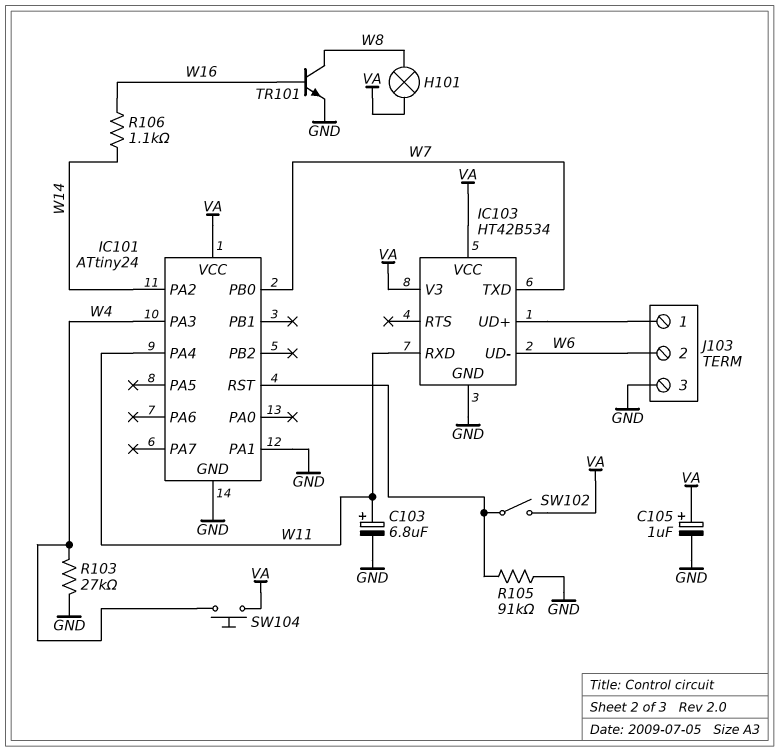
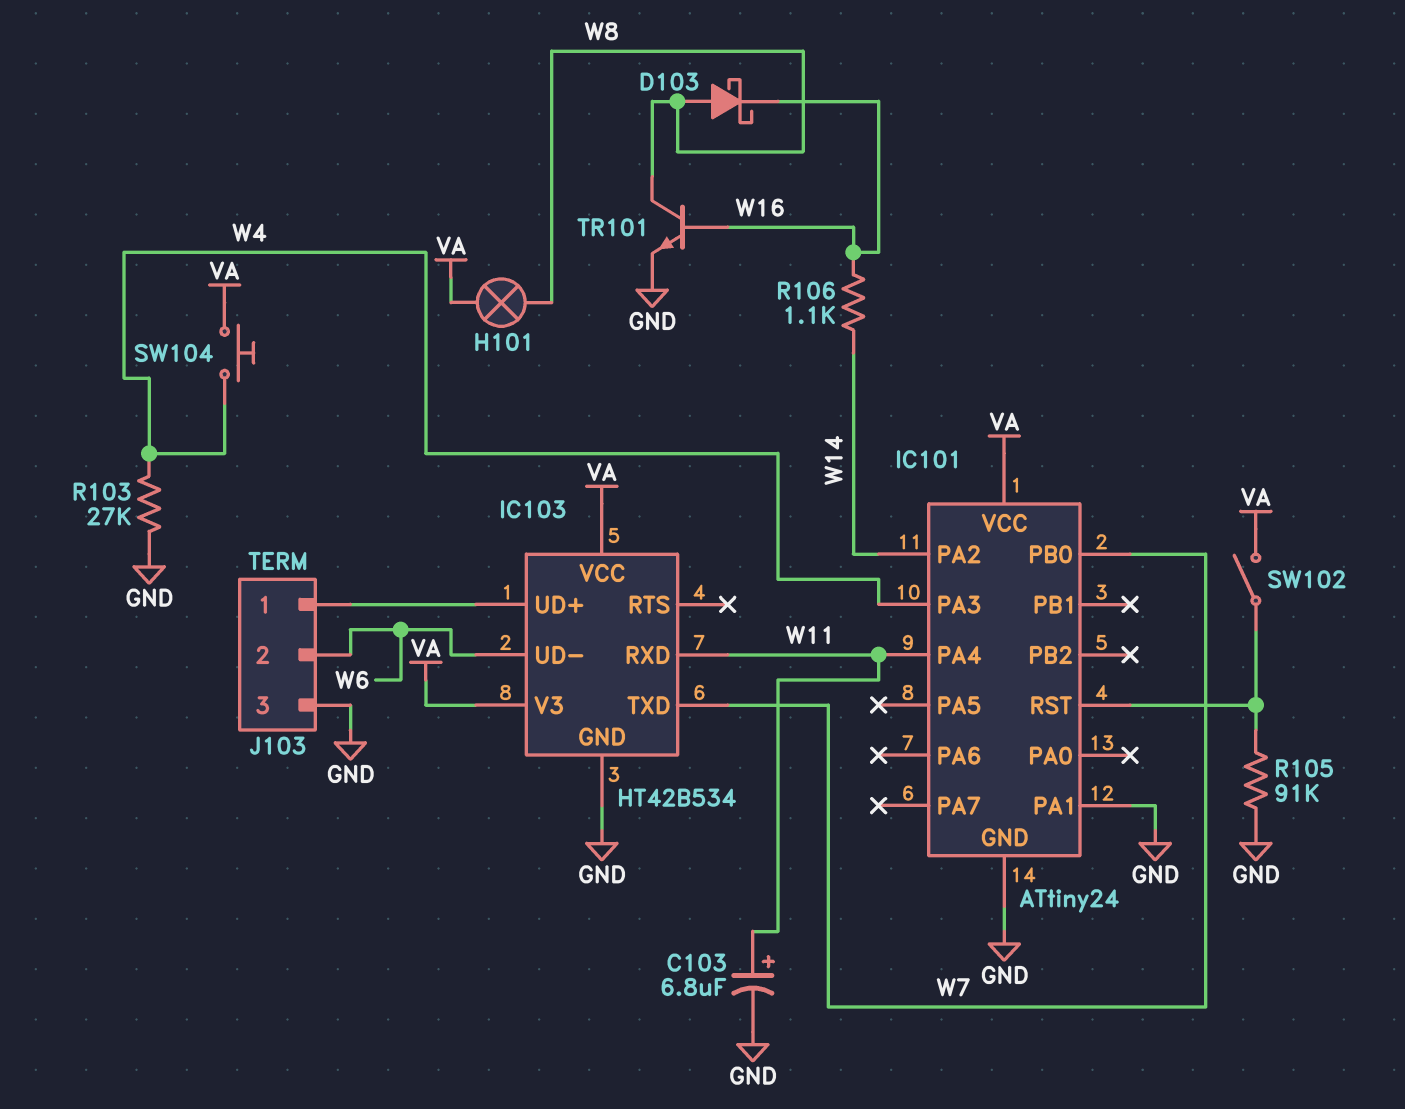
C105: 1uF (plus VA, minus GND) -> none
D103: none -> schottky (A W8, K W16)

